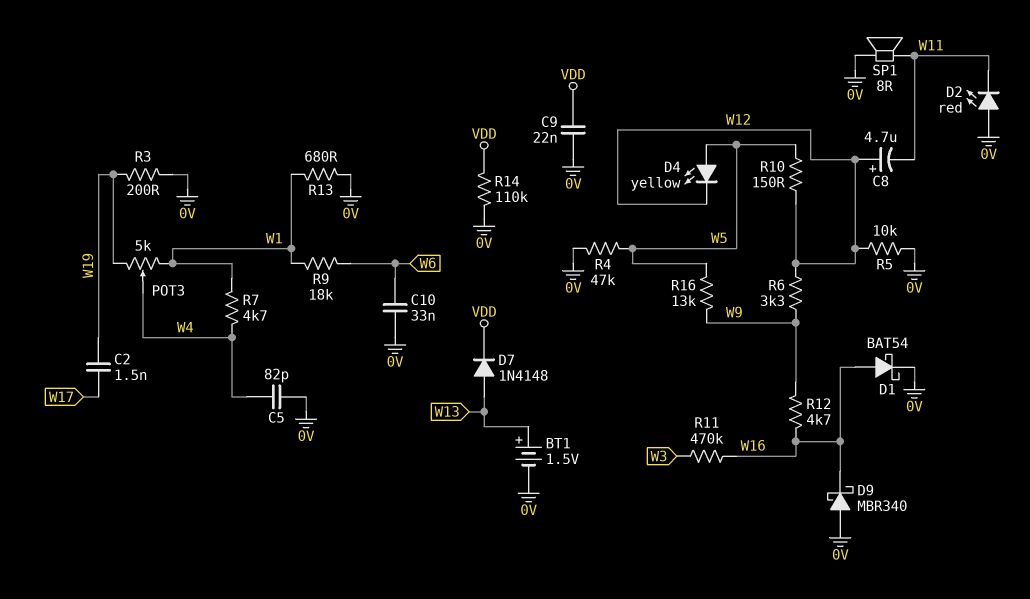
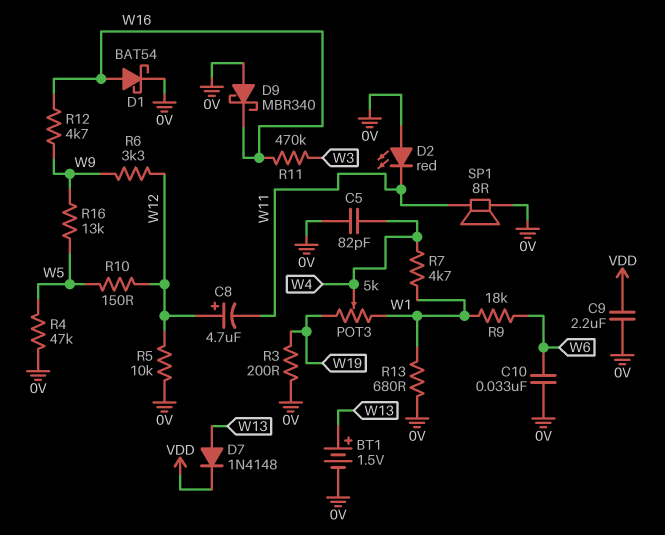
C2: 1.5nF (W17, W19) -> none
C9: 22nF (0V, VDD) -> 2.2uF (0V, VDD)
D4: LED yellow (A W5, K W12) -> none
R14: 110k (0V, VDD) -> none

